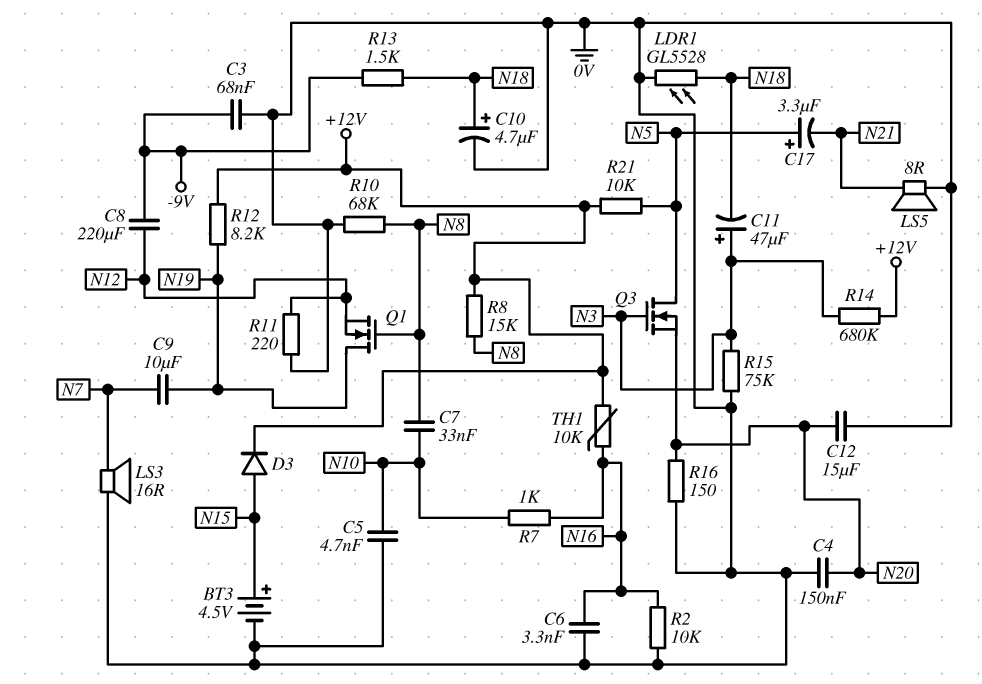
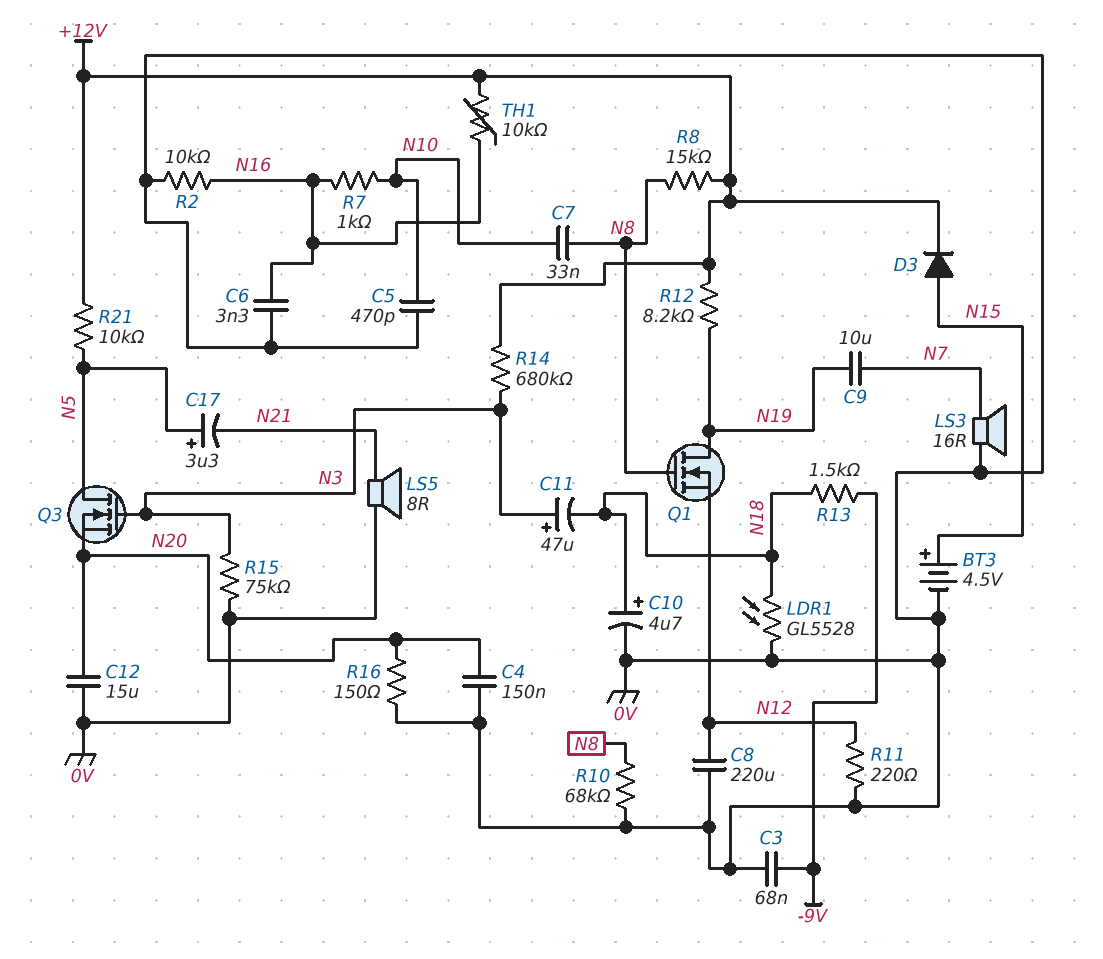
C5: 4.7nF (0V, N10) -> 470pF (0V, N10)
C8: 220uF (-9V, N12) -> 220uF (0V, N12)

